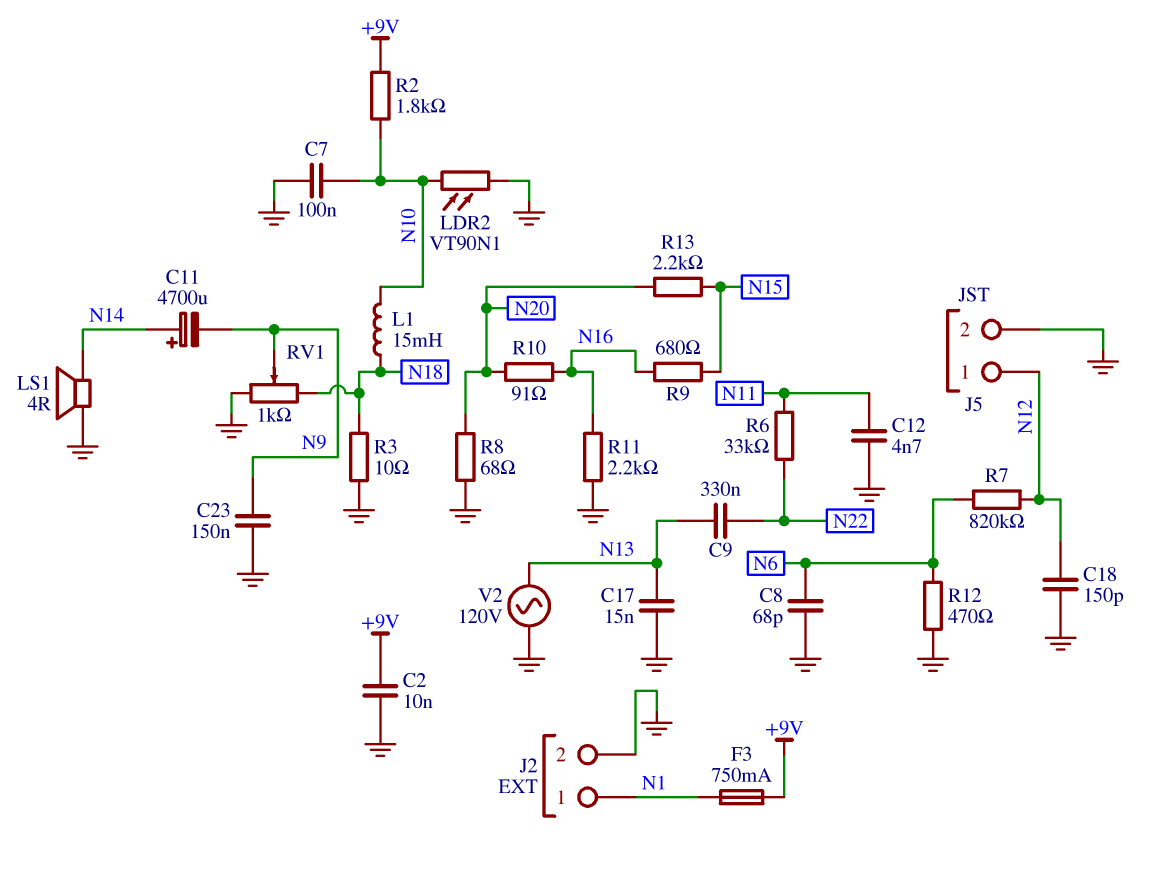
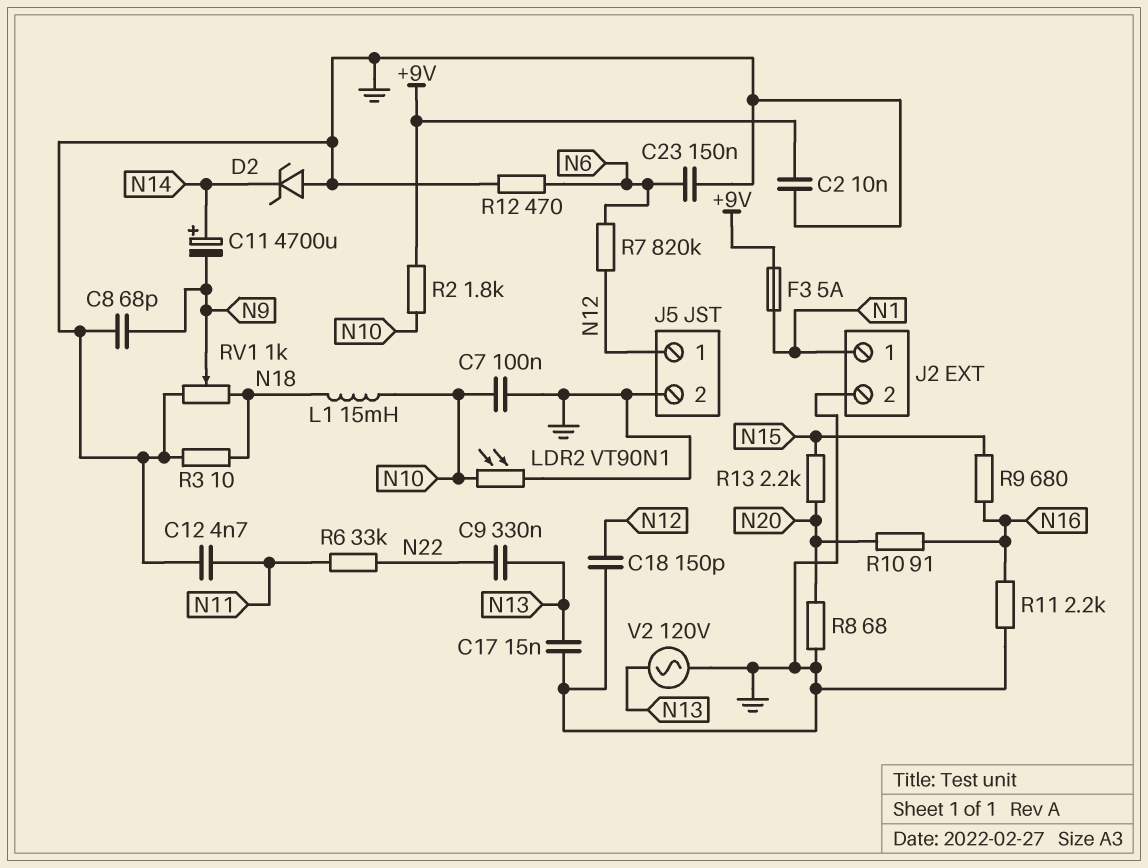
C8: 68pF (GND, N6) -> 68pF (GND, N9)
C23: 150nF (GND, N9) -> 150nF (GND, N6)
D2: none -> zener (A GND, K N14)
F3: 750mA (+9V, N1) -> 5A (+9V, N1)
LS1: speaker 4R (GND, N14) -> none

